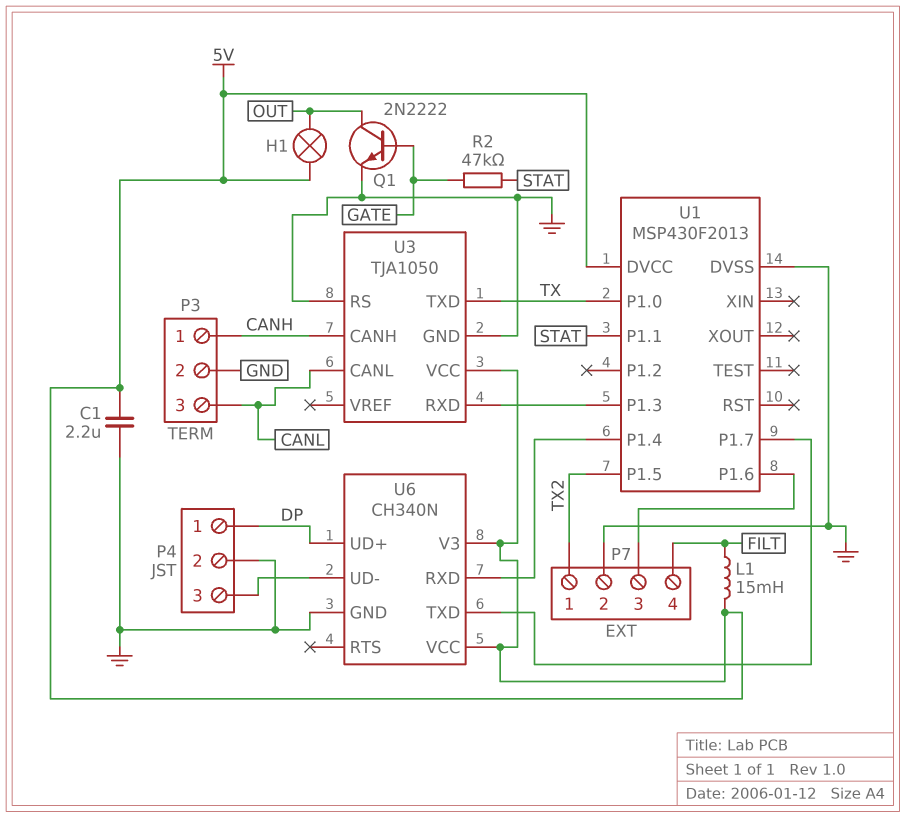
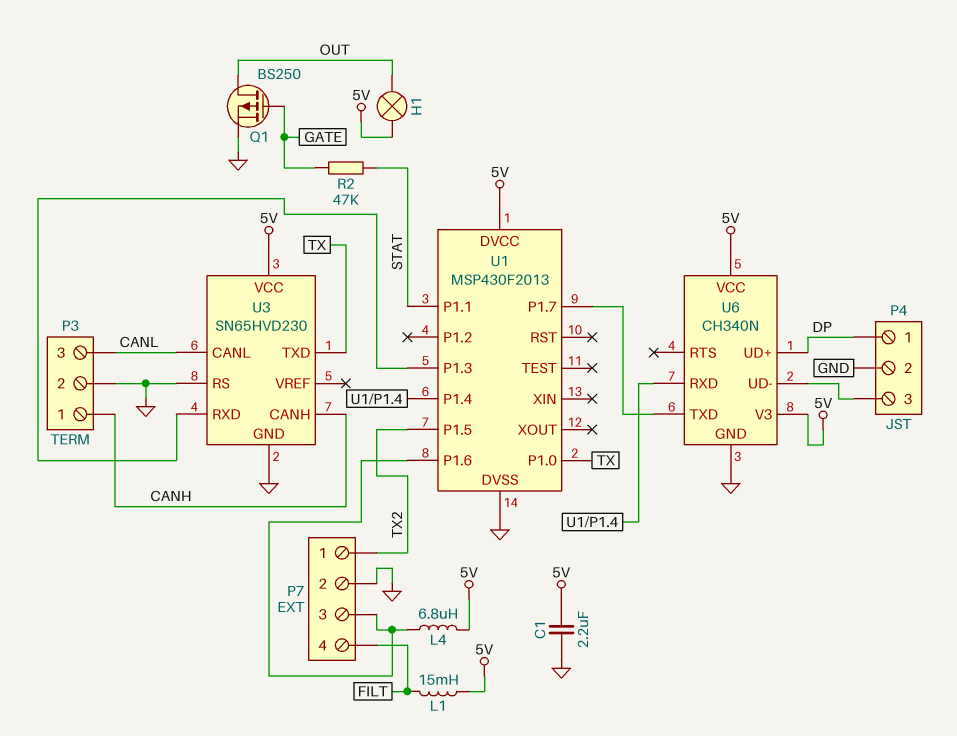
L4: none -> 6.8uH (5V, P7/3)
Q1: NPN 2N2222 (B GATE, C OUT, E GND) -> PMOS BS250 (G GATE, D OUT, S GND)
U3: TJA1050 -> SN65HVD230

